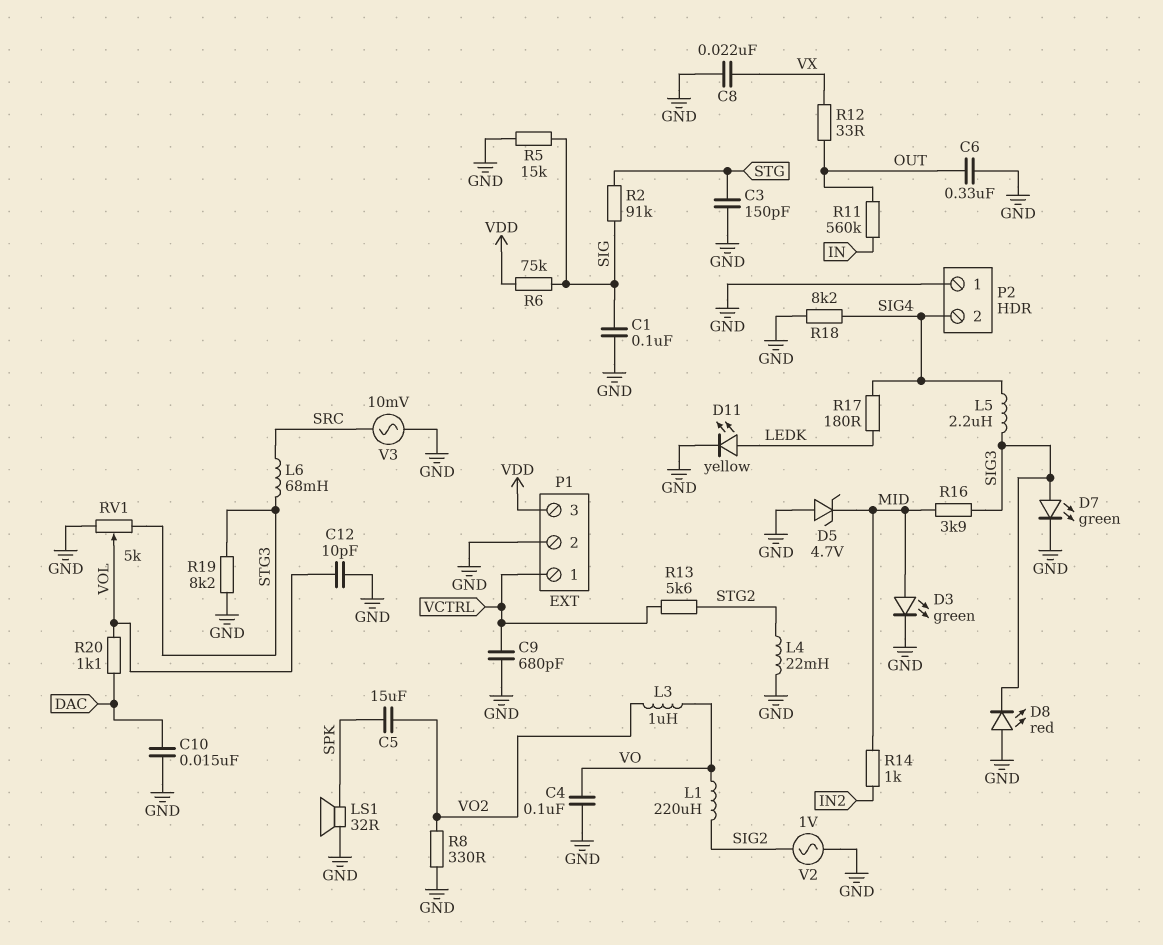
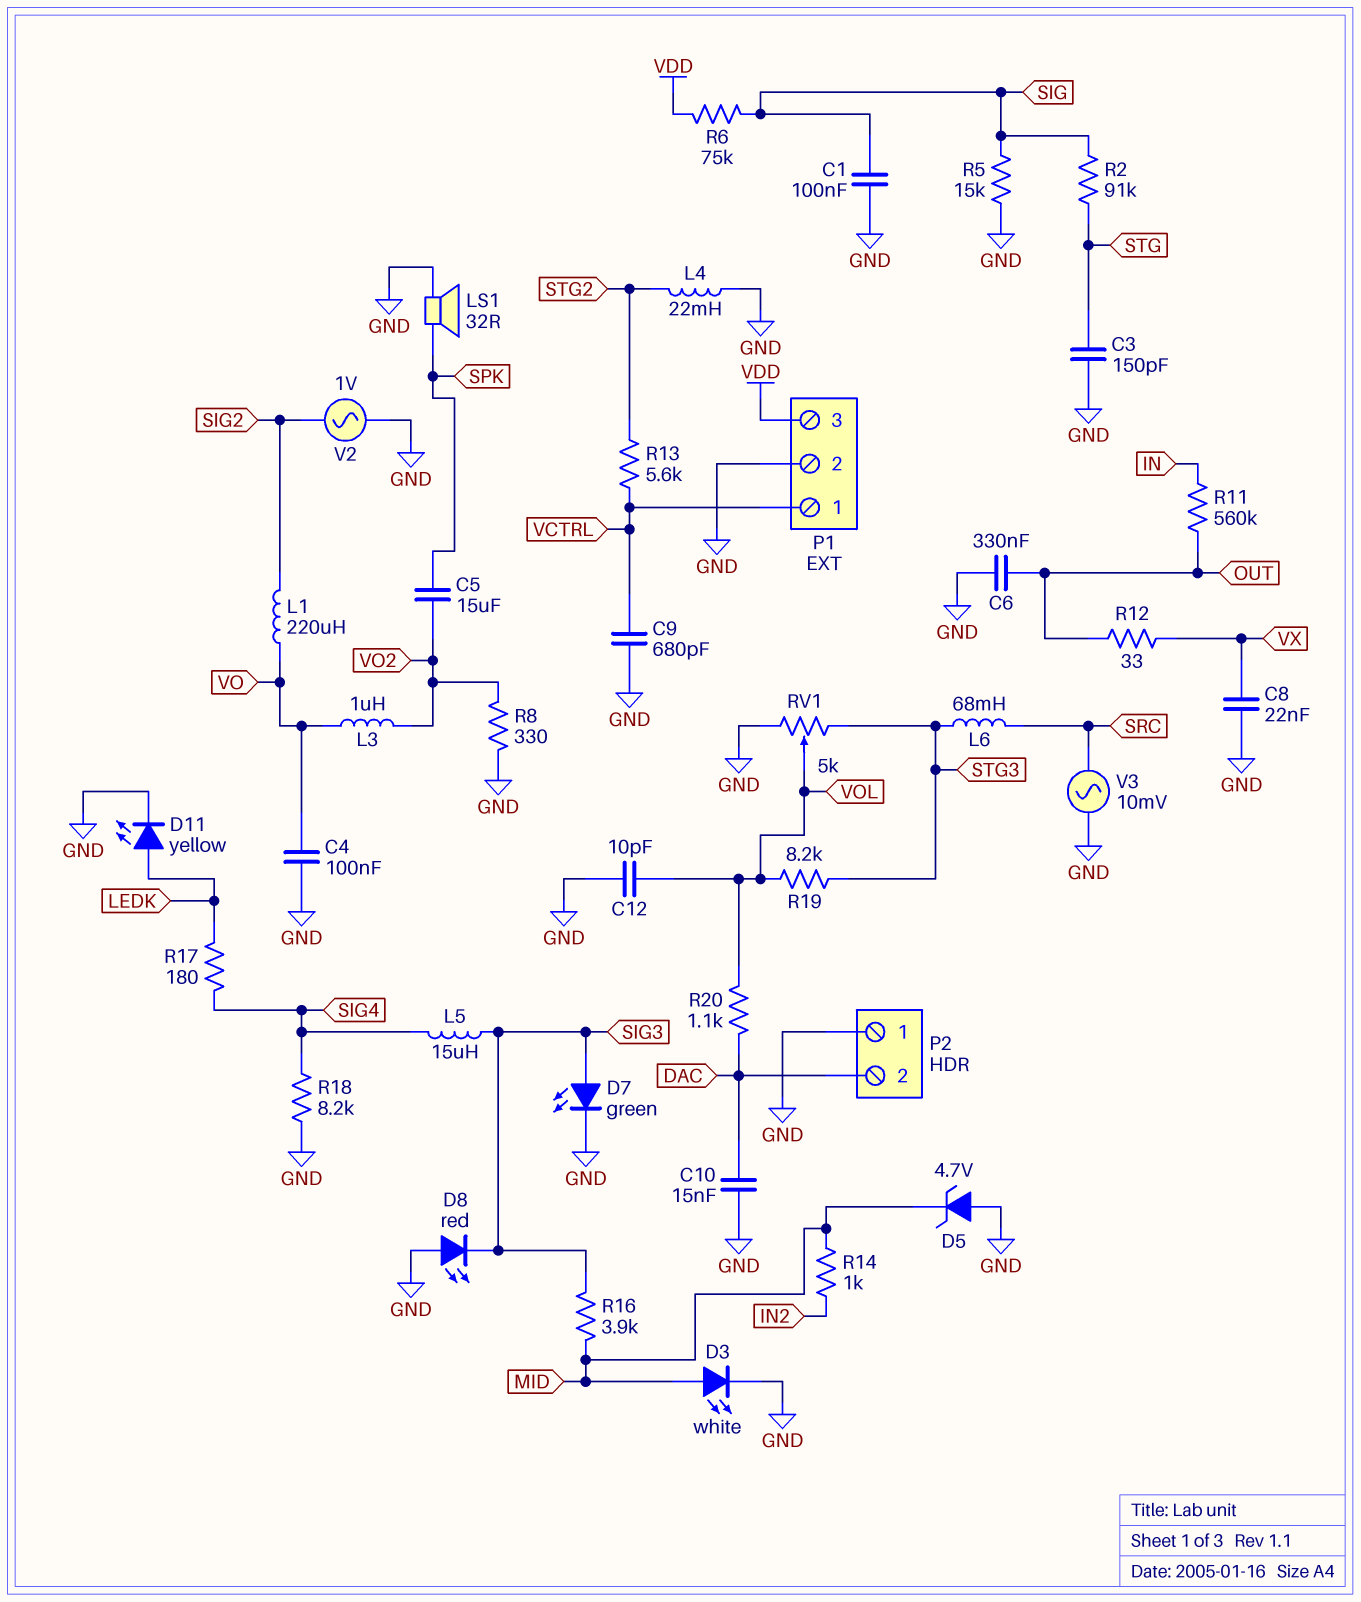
D3: LED green (A MID, K GND) -> LED white (A MID, K GND)
L5: 2.2uH (SIG3, SIG4) -> 15uH (SIG3, SIG4)
P2 pin 2: SIG4 -> DAC
R19: 8.2k (GND, STG3) -> 8.2k (STG3, VOL)

